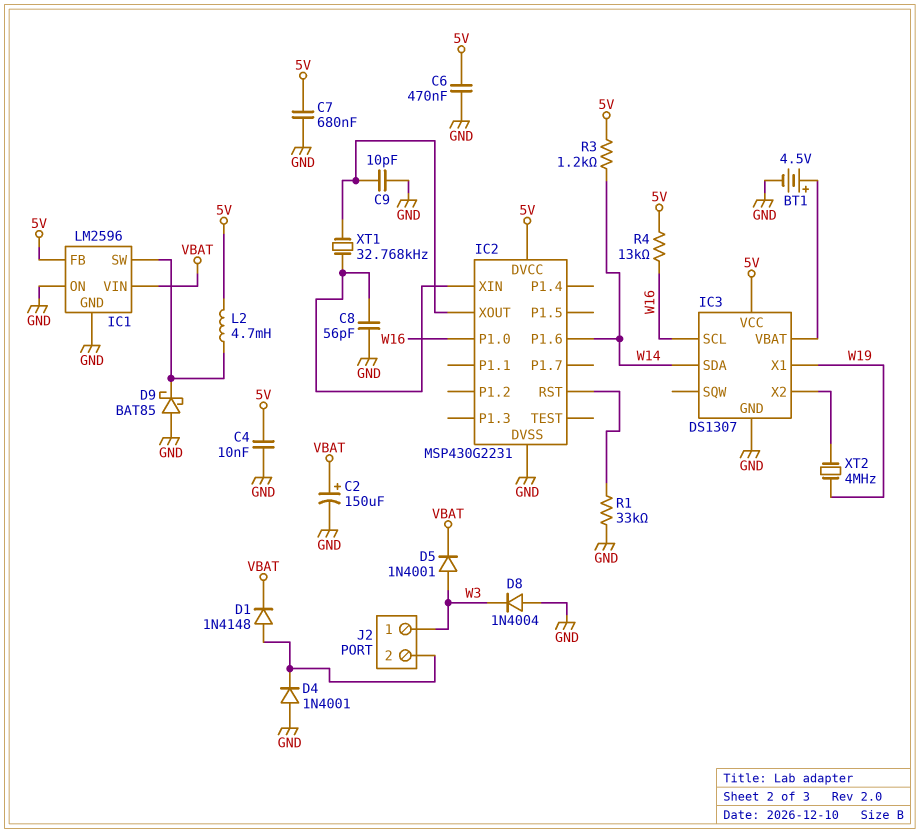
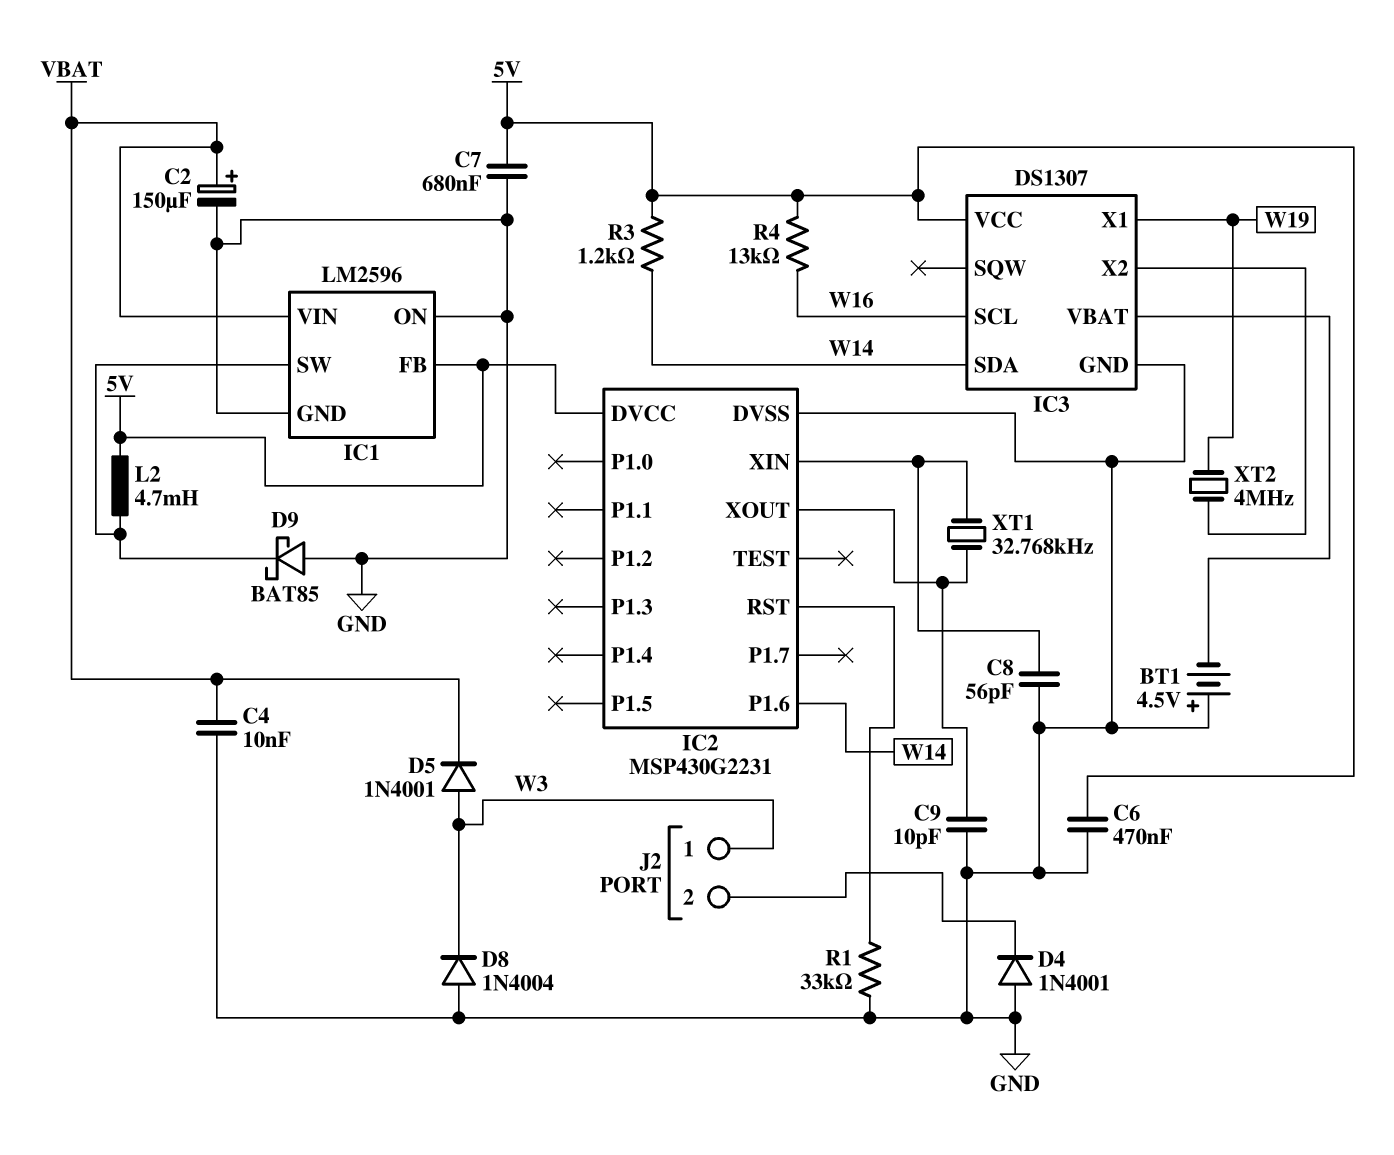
BT1: 4.5V (plus IC3/VBAT, minus GND) -> 4.5V (plus GND, minus IC3/VBAT)
C4: 10nF (5V, GND) -> 10nF (GND, VBAT)
D1: diode 1N4148 (A J2/2, K VBAT) -> none
IC2 pin P1.0: W16 -> none

